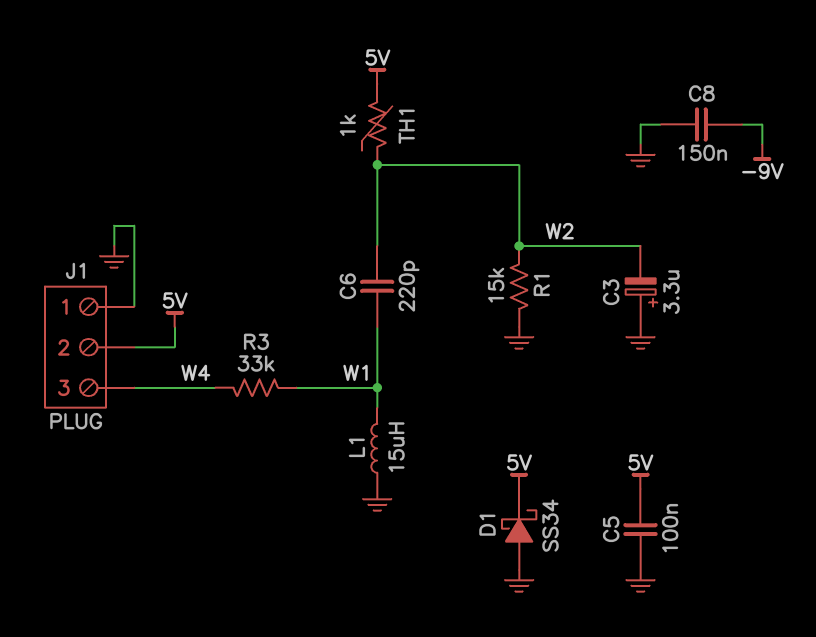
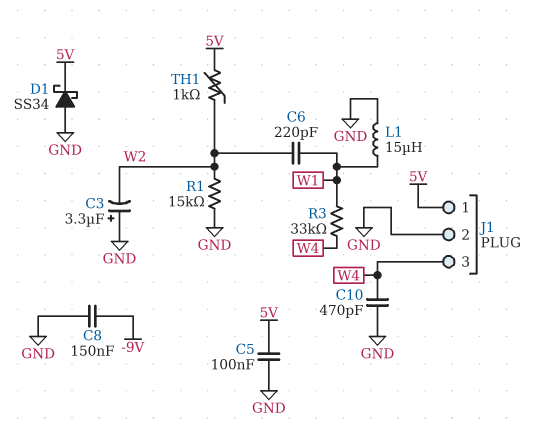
C10: none -> 470pF (GND, W4)
J1 pin 1: GND -> 5V
J1 pin 2: 5V -> GND

